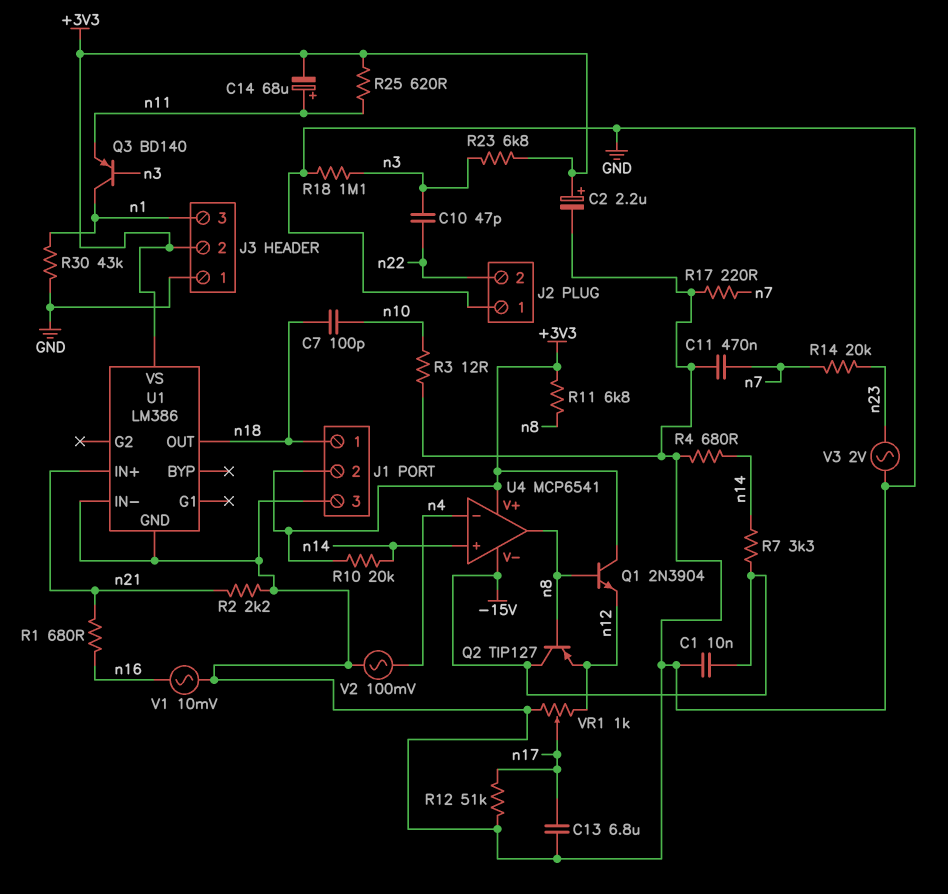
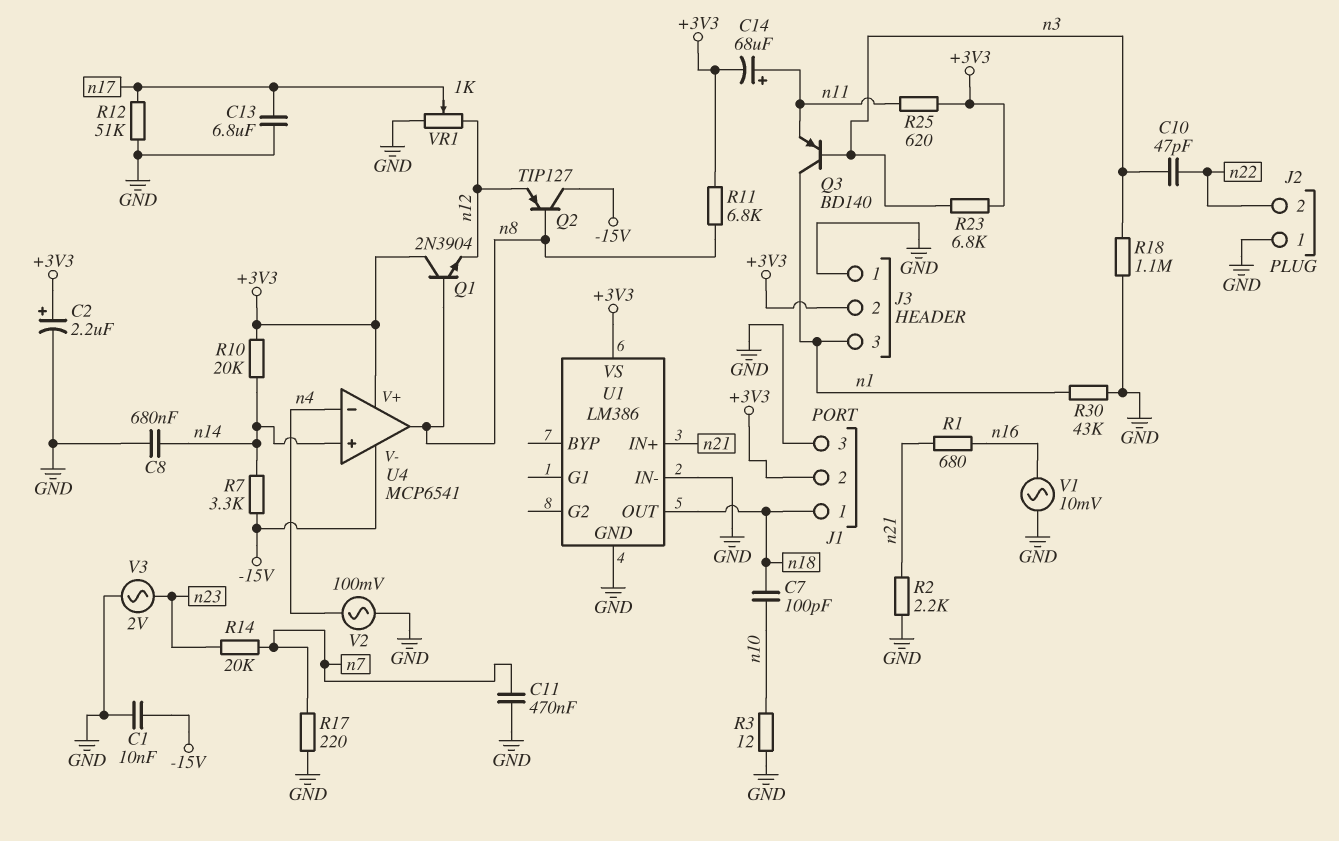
C8: none -> 680nF (GND, n14)
R4: 680 (GND, n14) -> none

